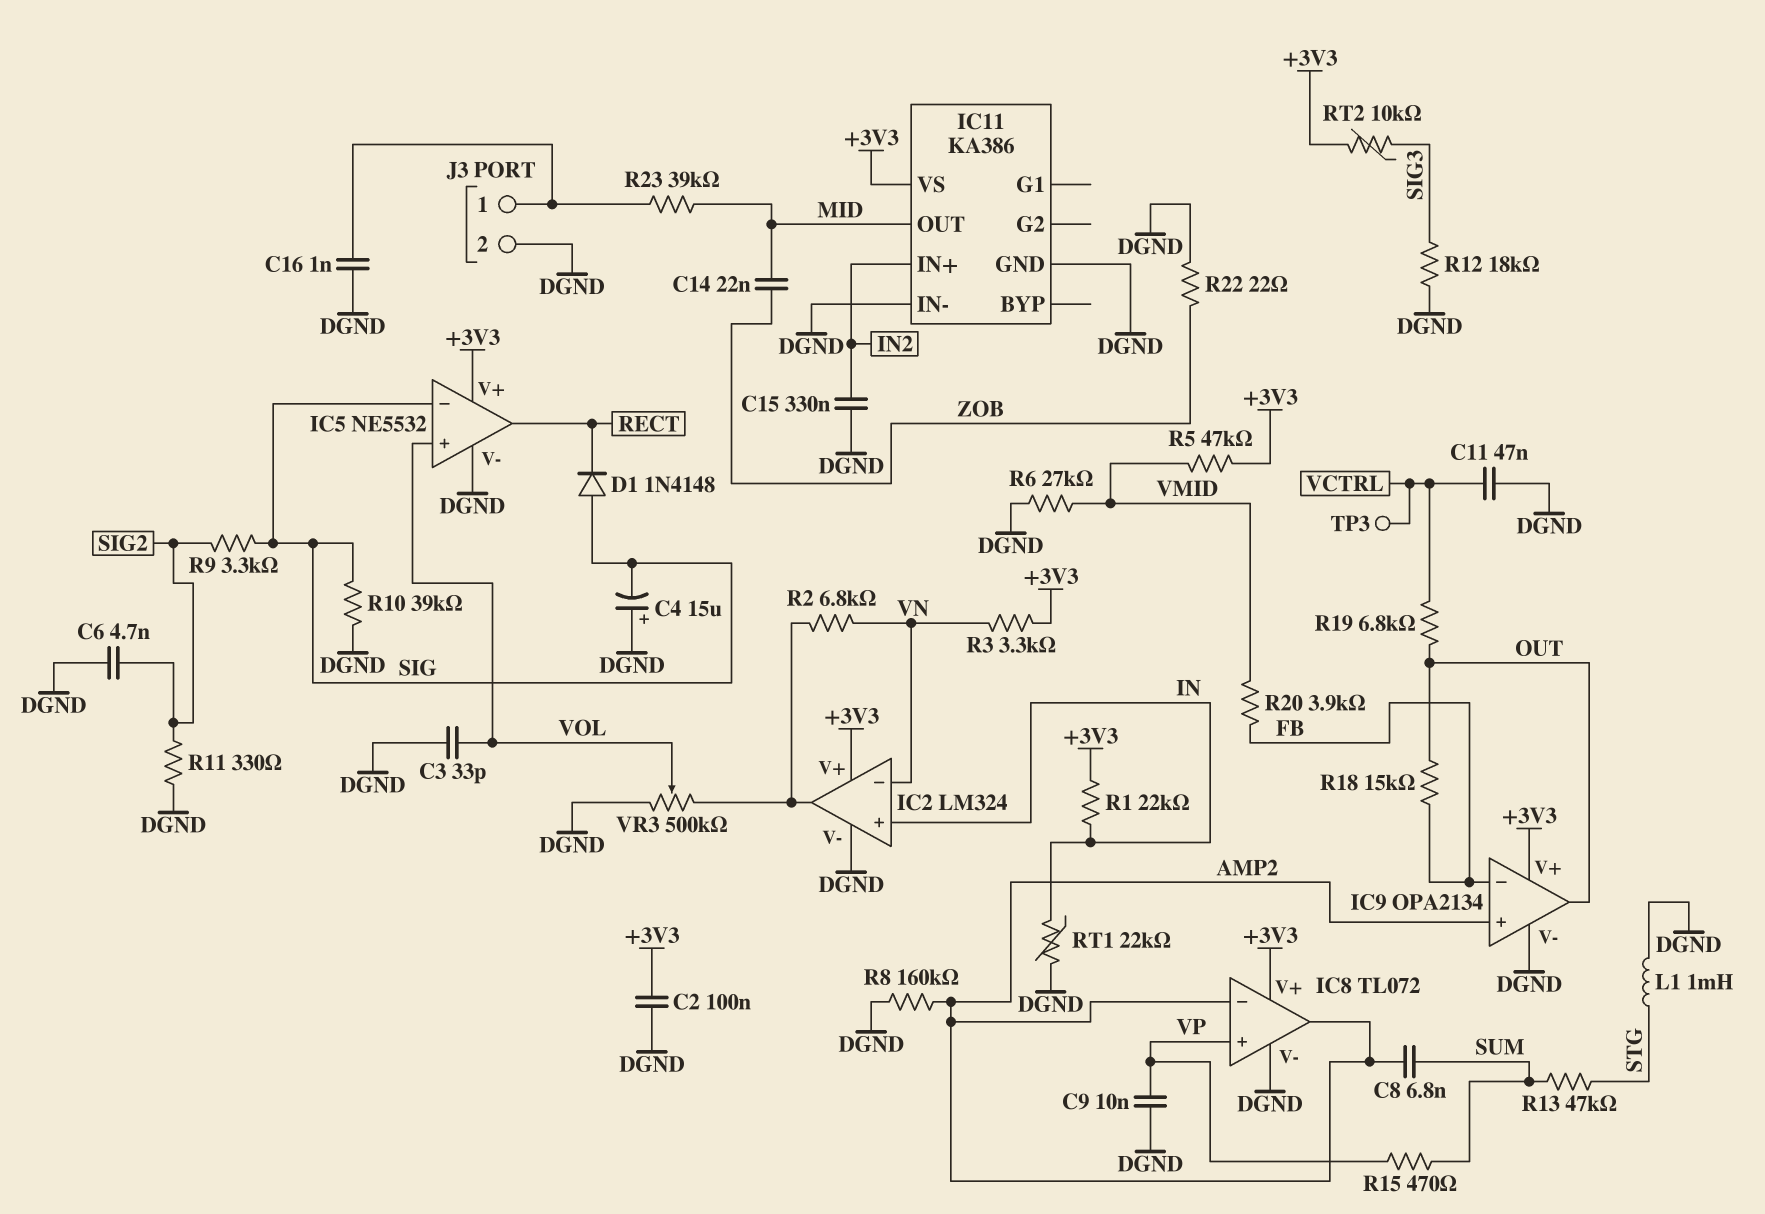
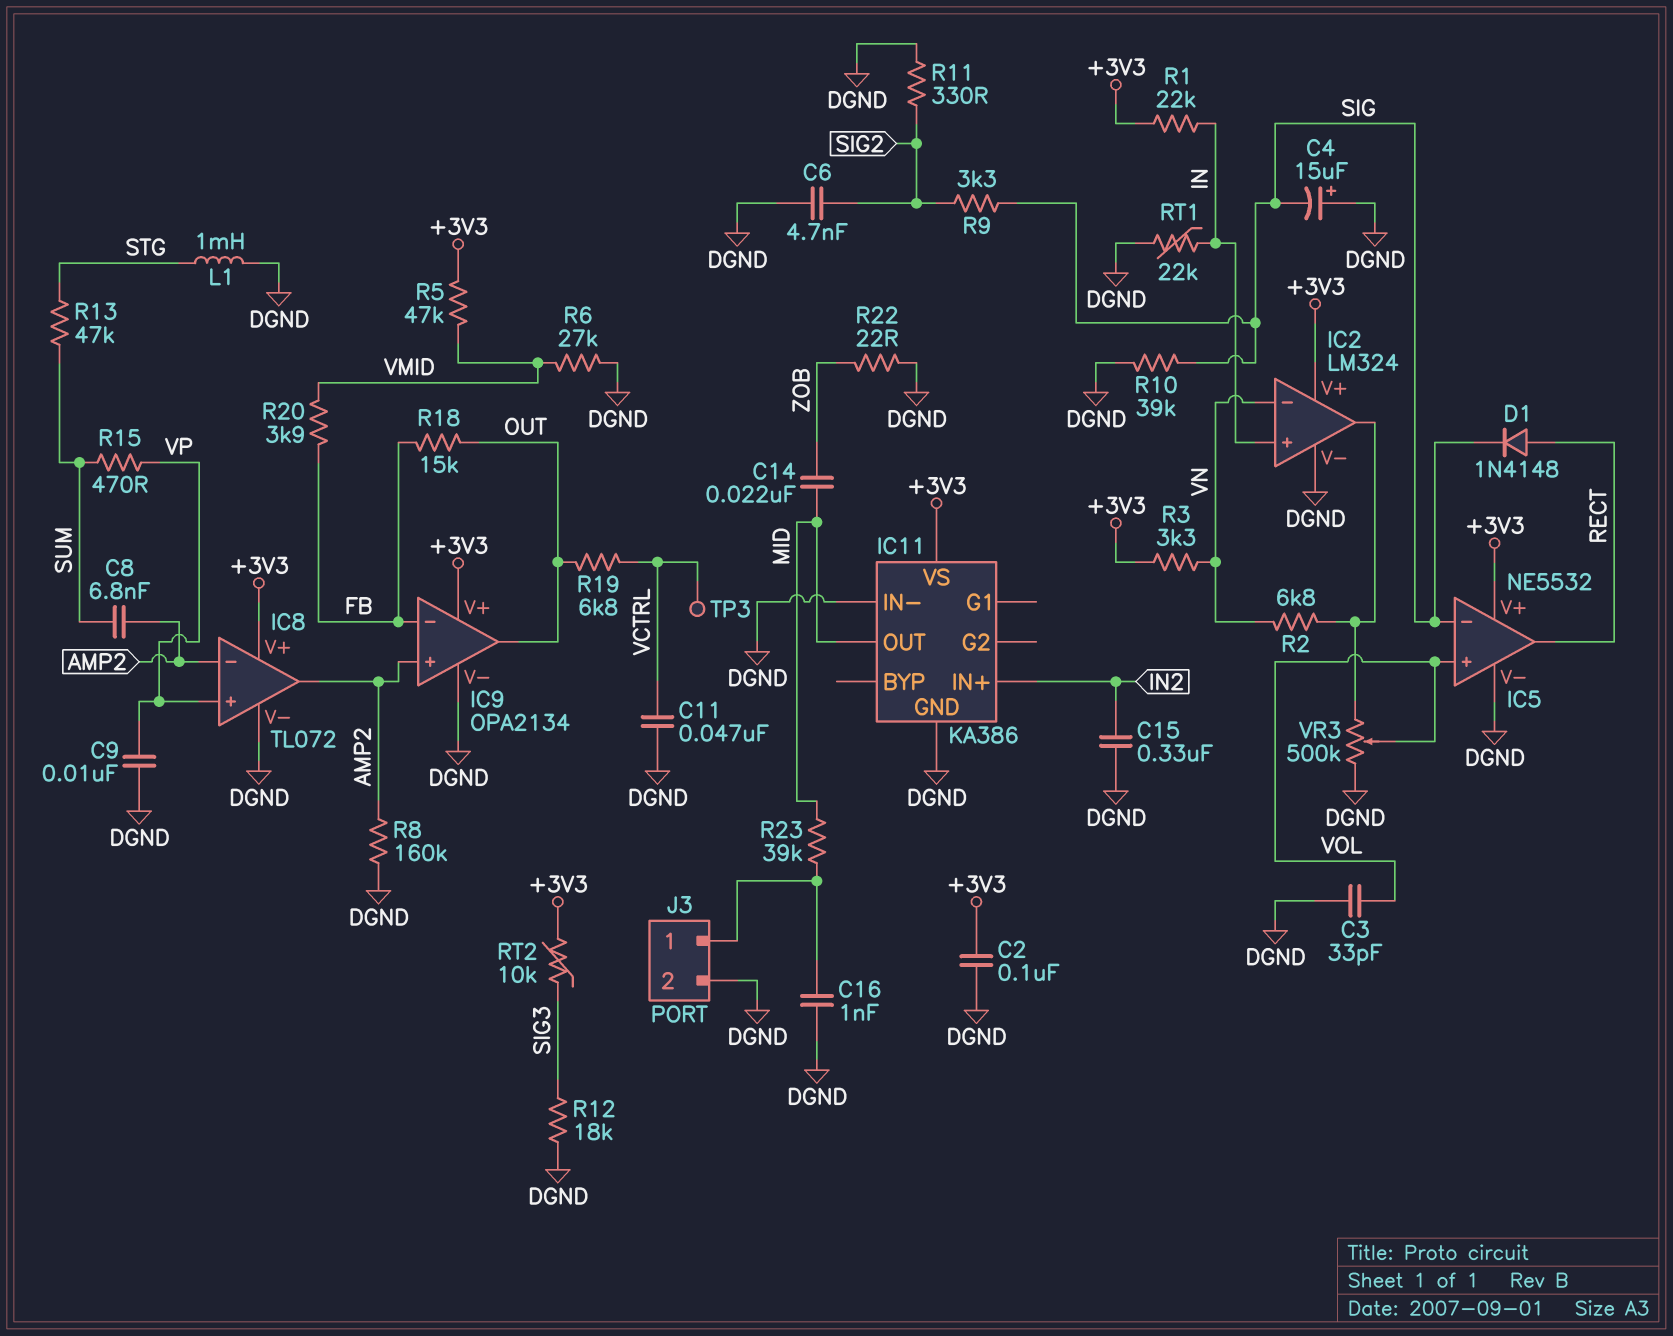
D1: diode 1N4148 (A SIG, K RECT) -> diode 1N4148 (A RECT, K SIG)

